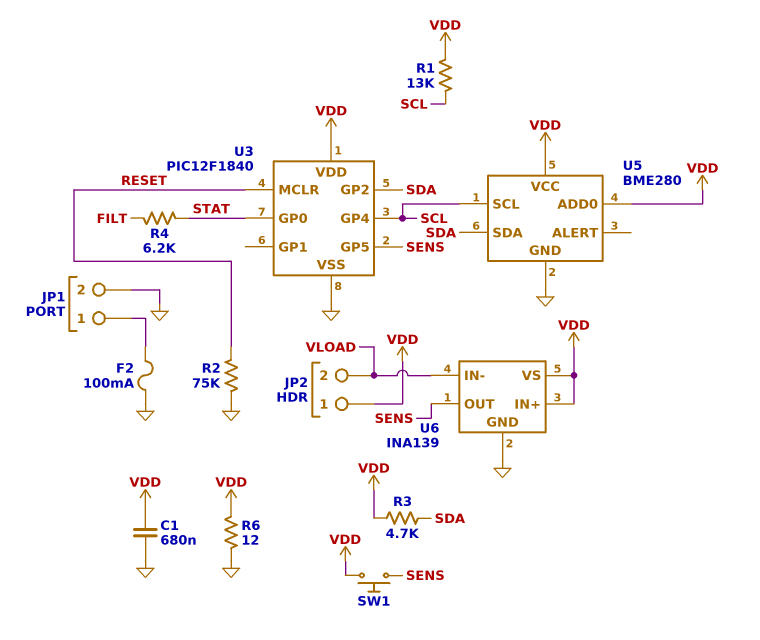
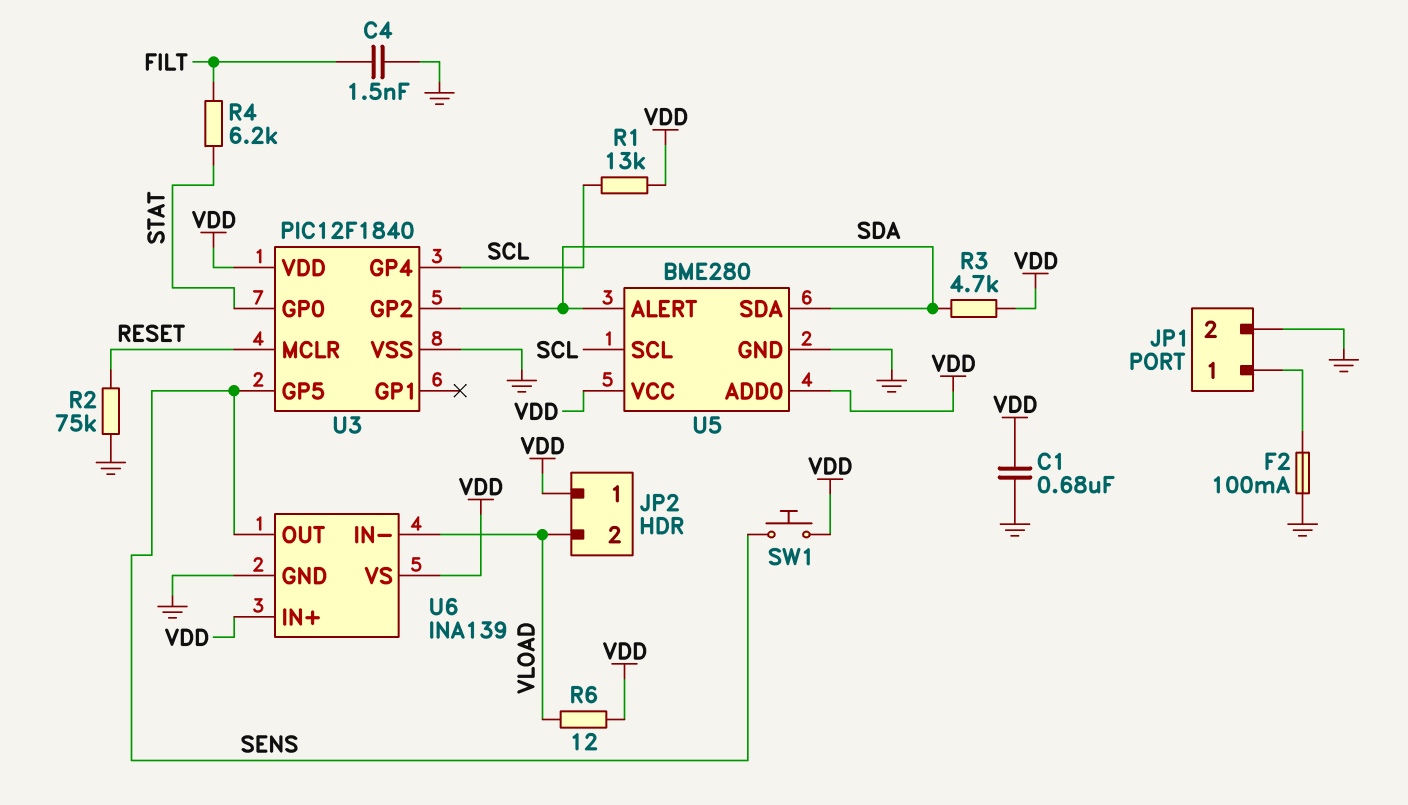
C4: none -> 1.5nF (FILT, GND)
R6: 12 (GND, VDD) -> 12 (VDD, VLOAD)
U5 pin ALERT: none -> SDA

